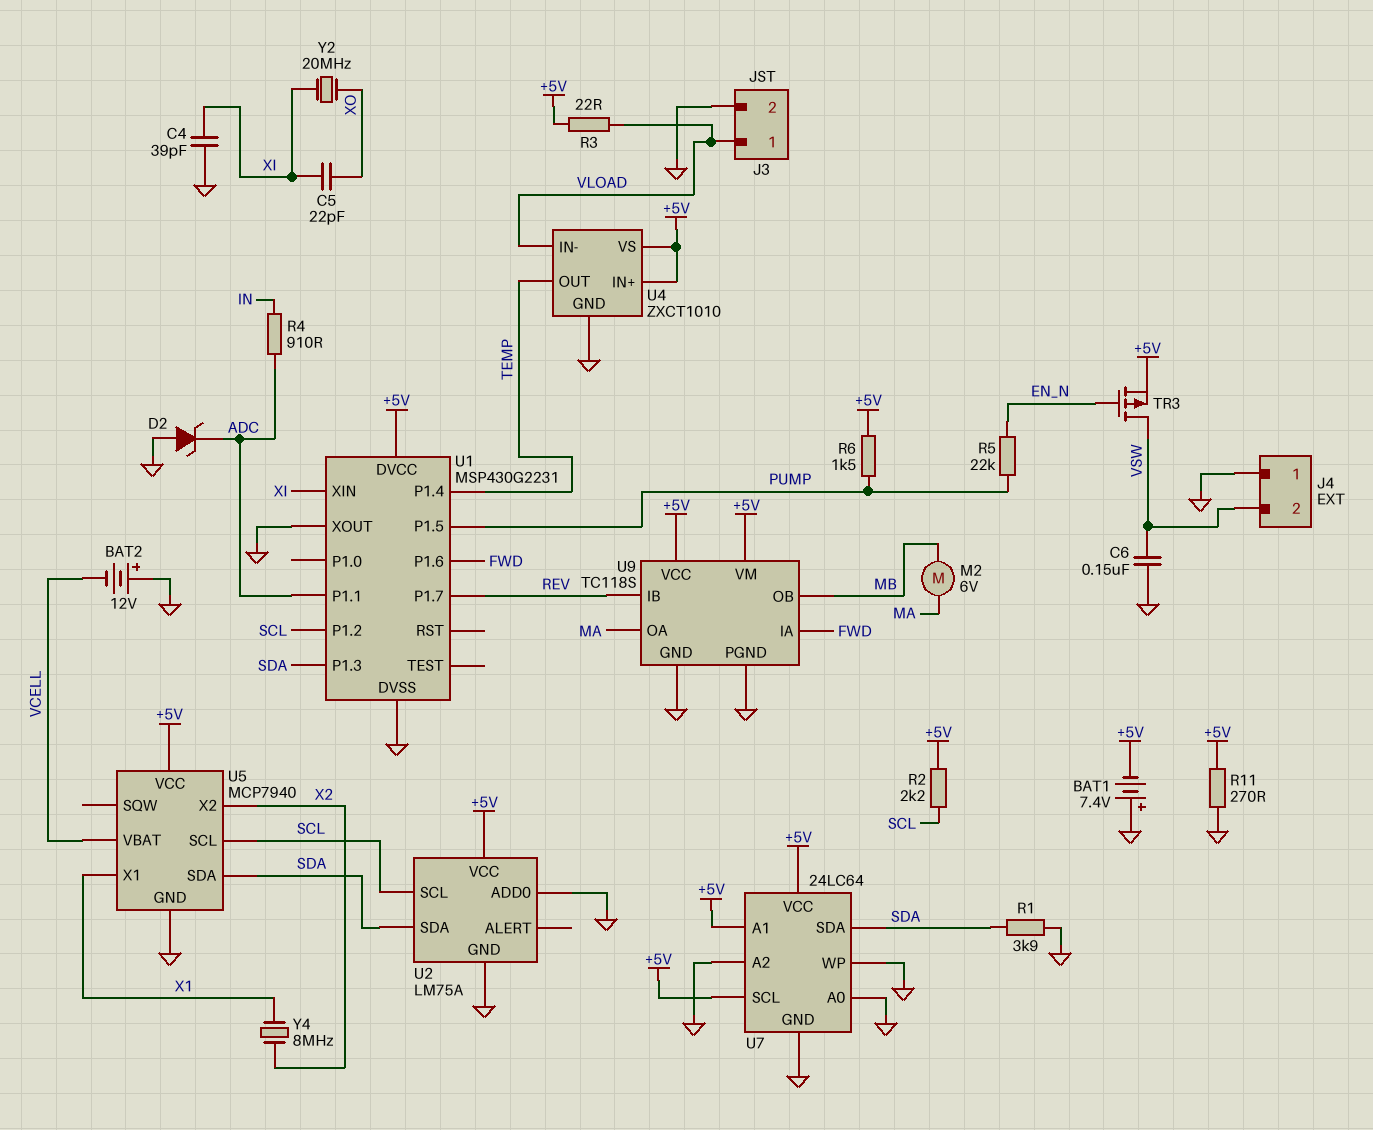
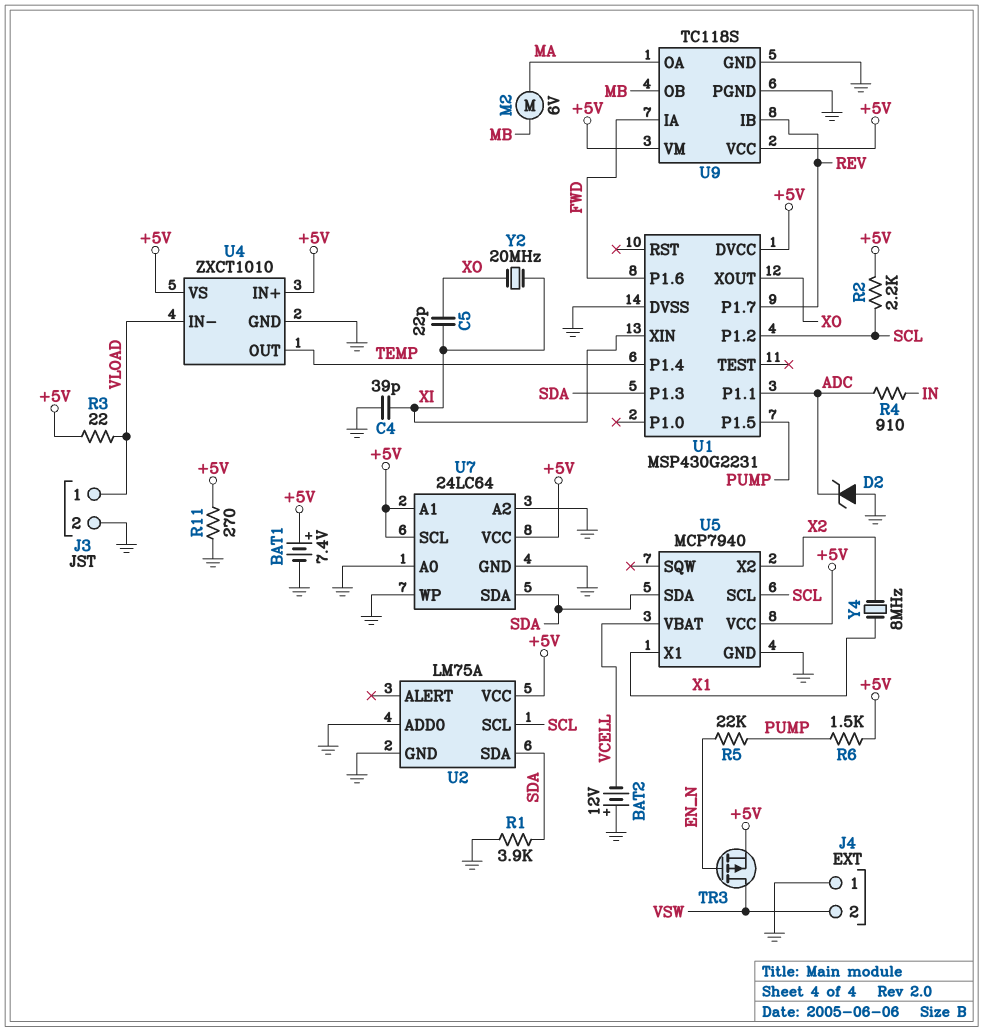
BAT1: 7.4V (plus GND, minus +5V) -> 7.4V (plus +5V, minus GND)
C6: 150nF (GND, VSW) -> none
U1 pin XOUT: GND -> XO

